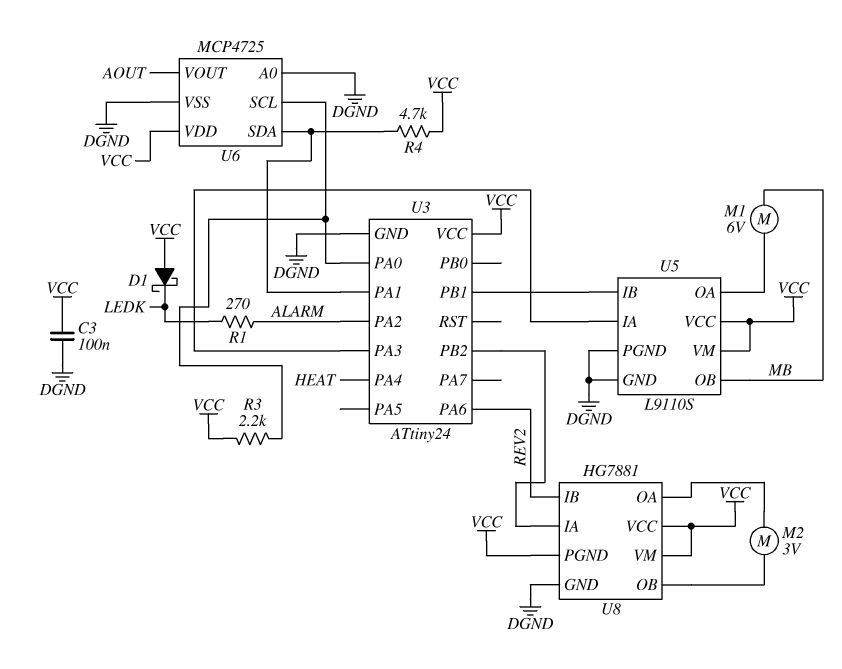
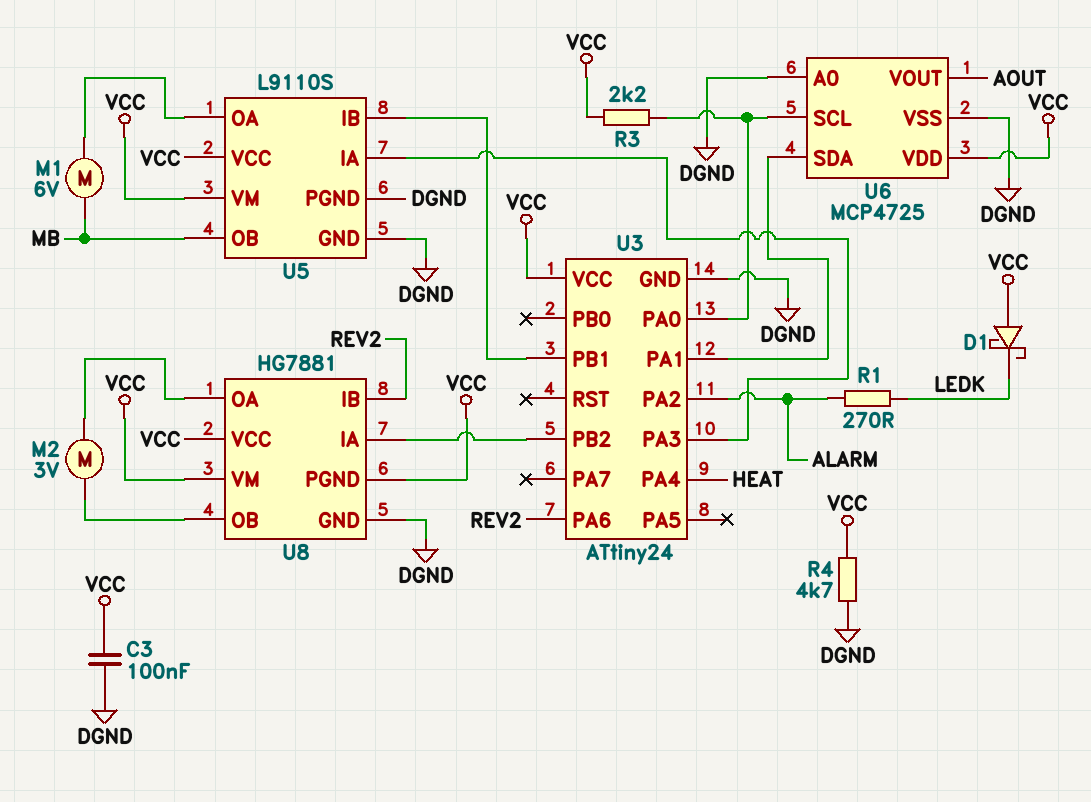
R4: 4.7k (U3/PA1, VCC) -> 4.7k (DGND, VCC)

